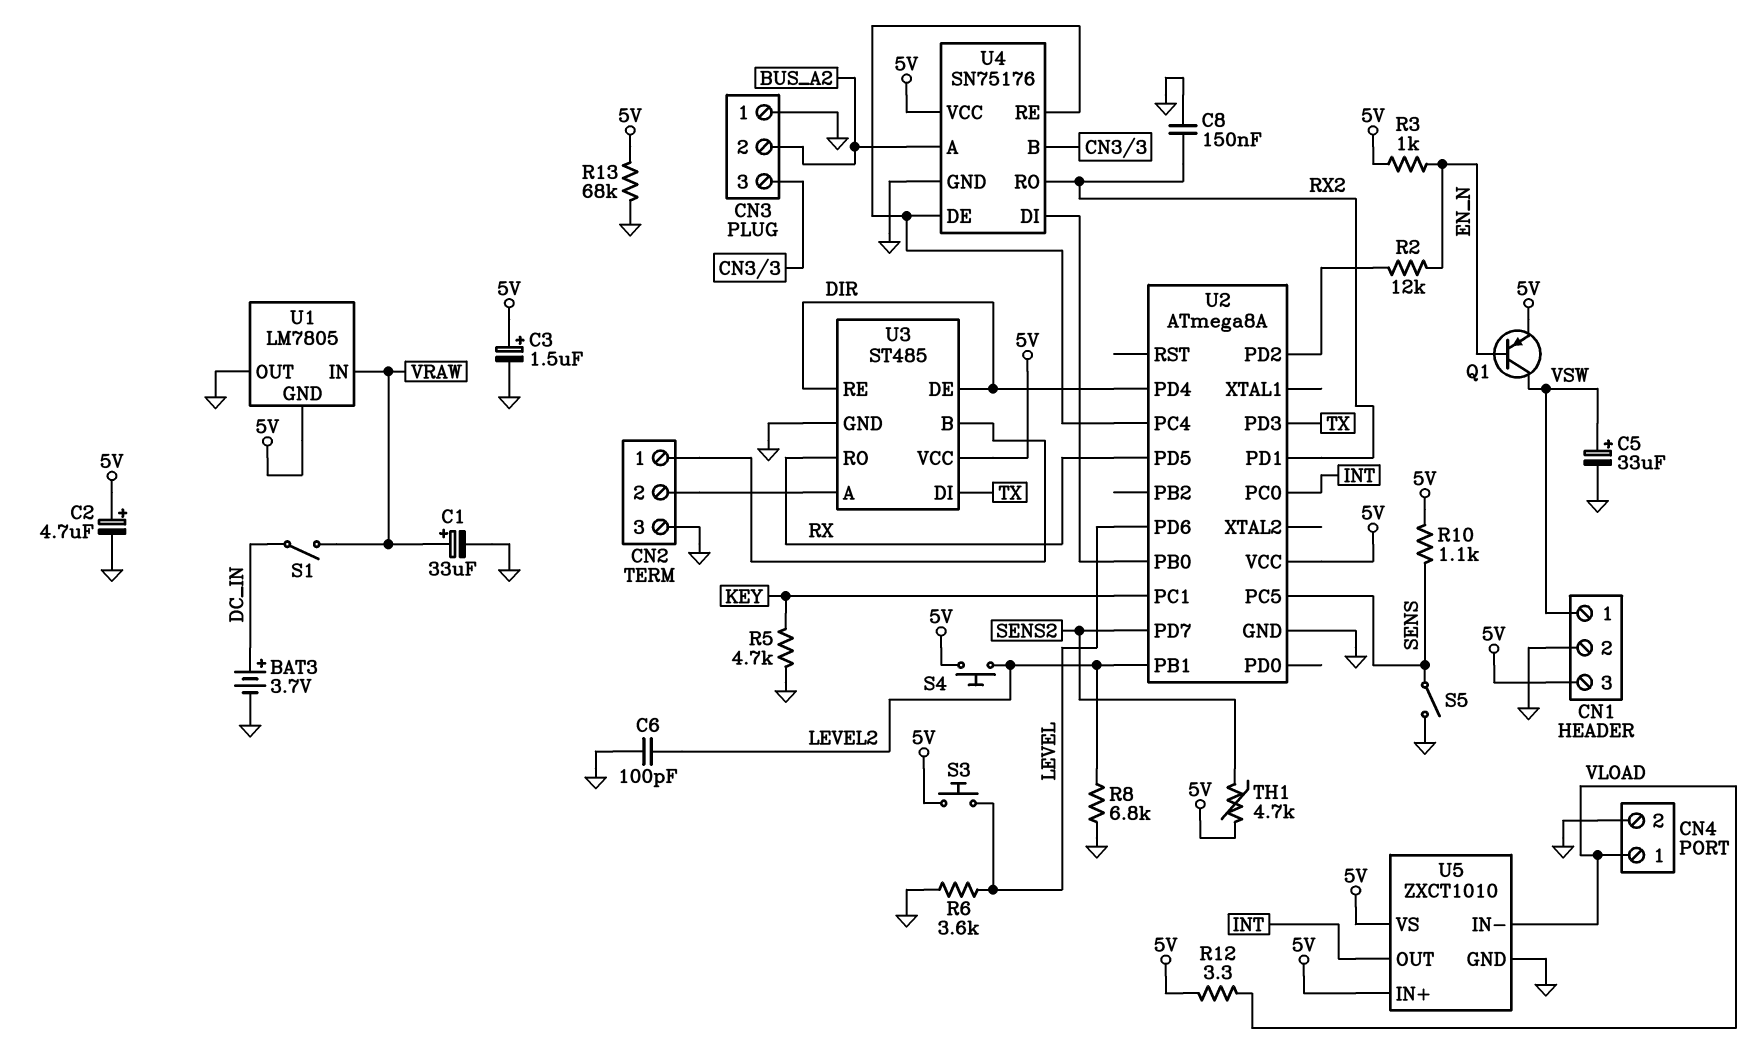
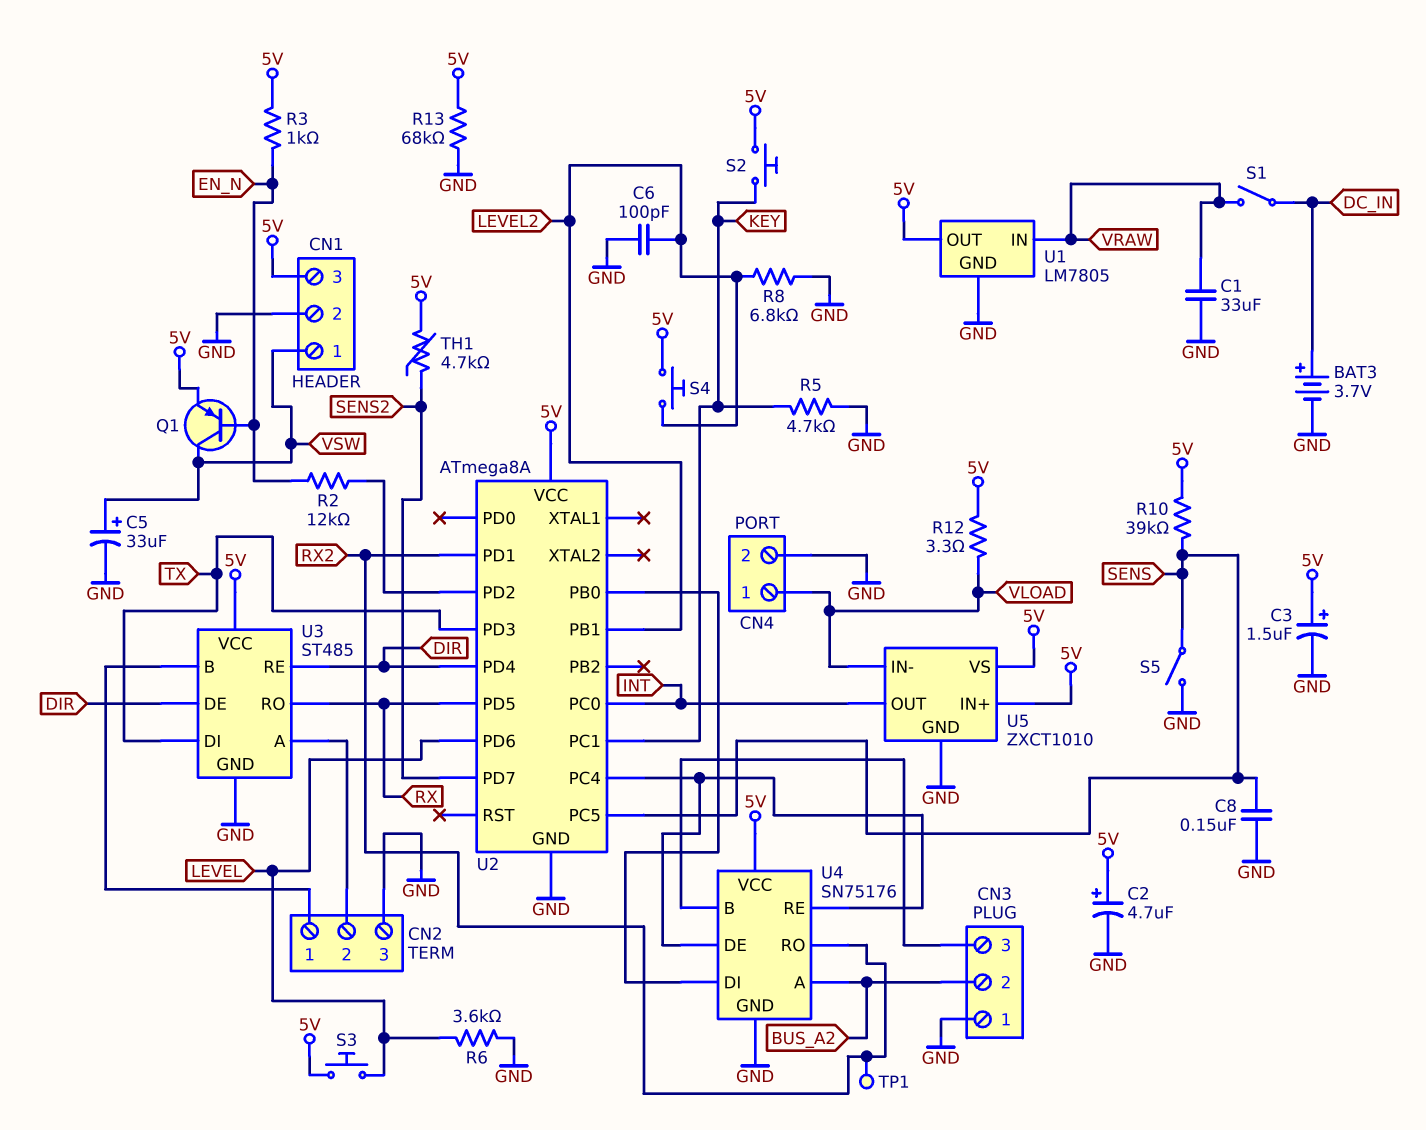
C1: 33uF (plus VRAW, minus GND) -> 33uF (GND, VRAW)
C8: 150nF (GND, RX2) -> 150nF (GND, SENS)
R10: 1.1k (5V, SENS) -> 39k (5V, SENS)
S2: none -> button (5V, KEY)
TP1: none -> test point (RX2)
U1 pin GND: 5V -> GND
U1 pin OUT: GND -> 5V

